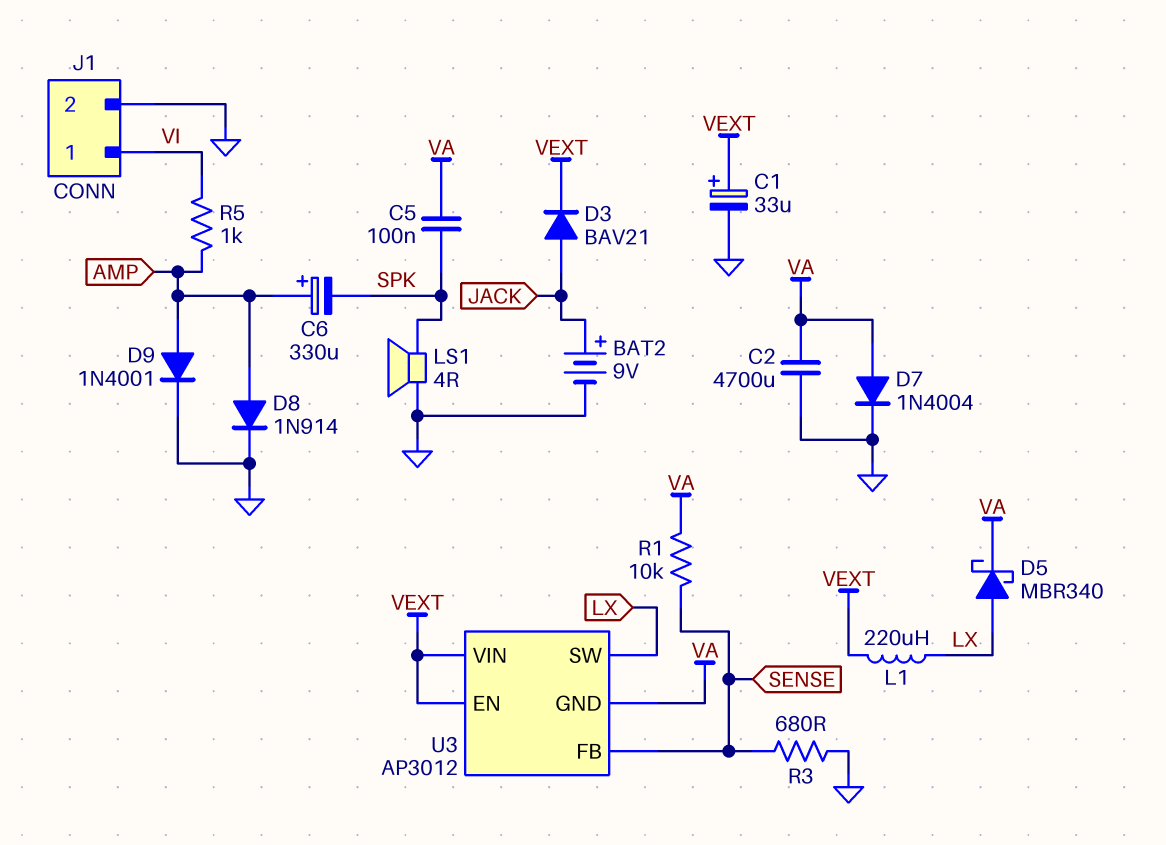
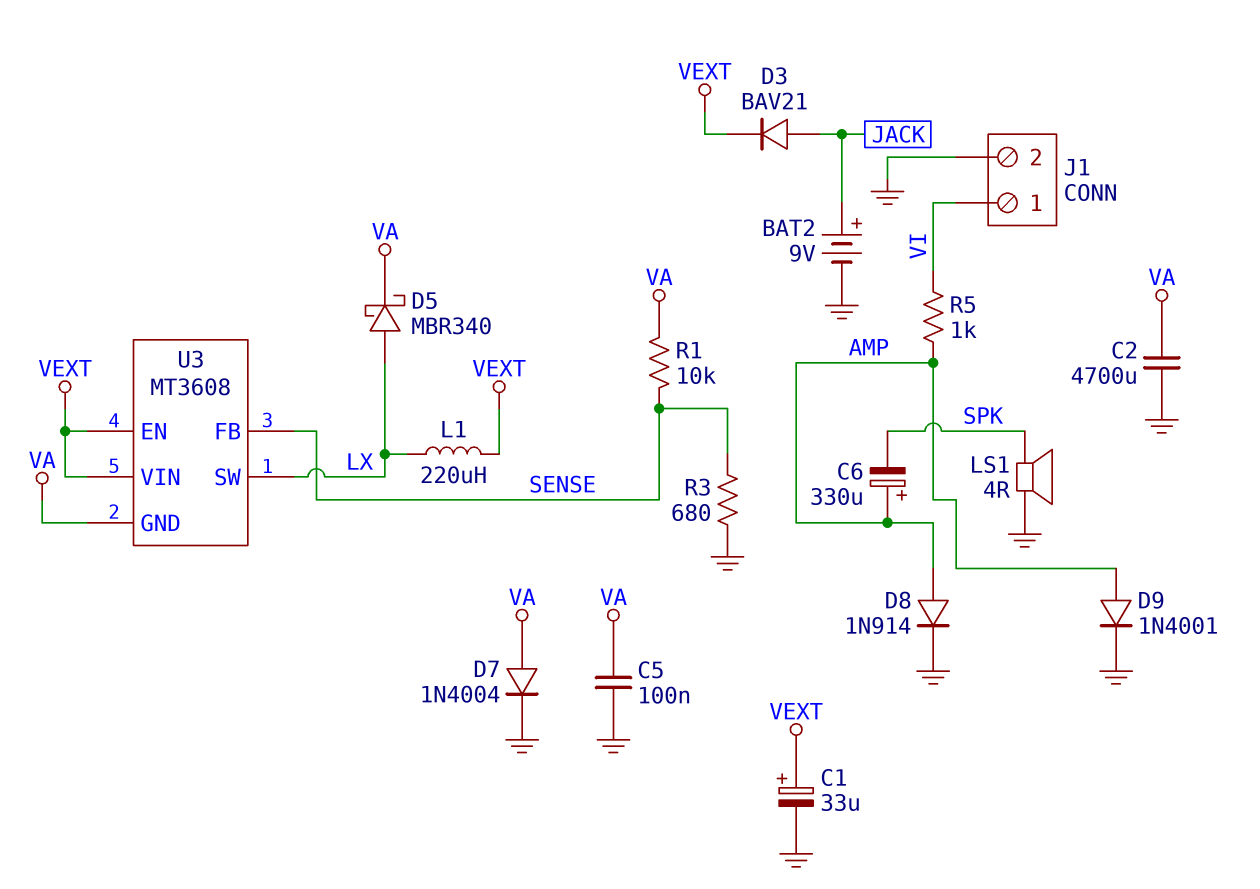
C5: 100nF (SPK, VA) -> 100nF (GND, VA)
U3: AP3012 -> MT3608

